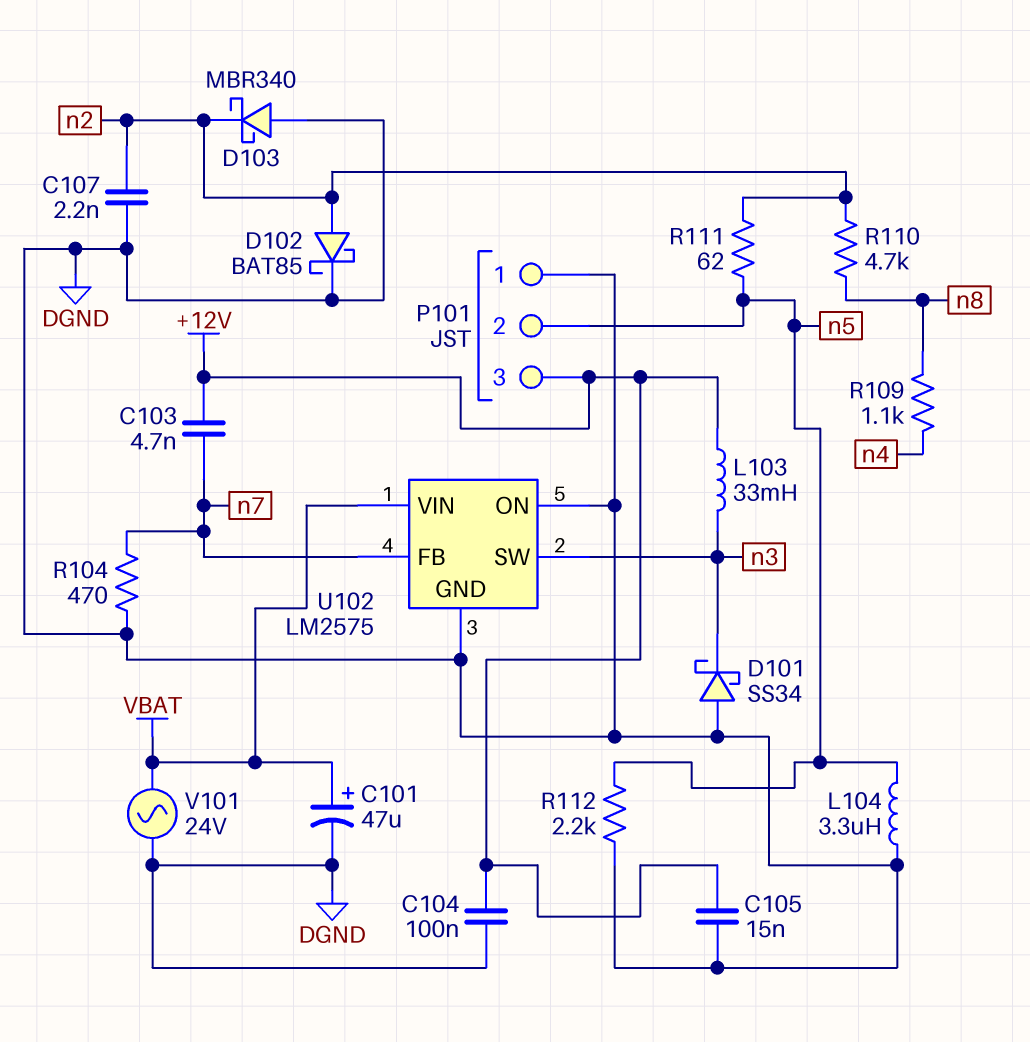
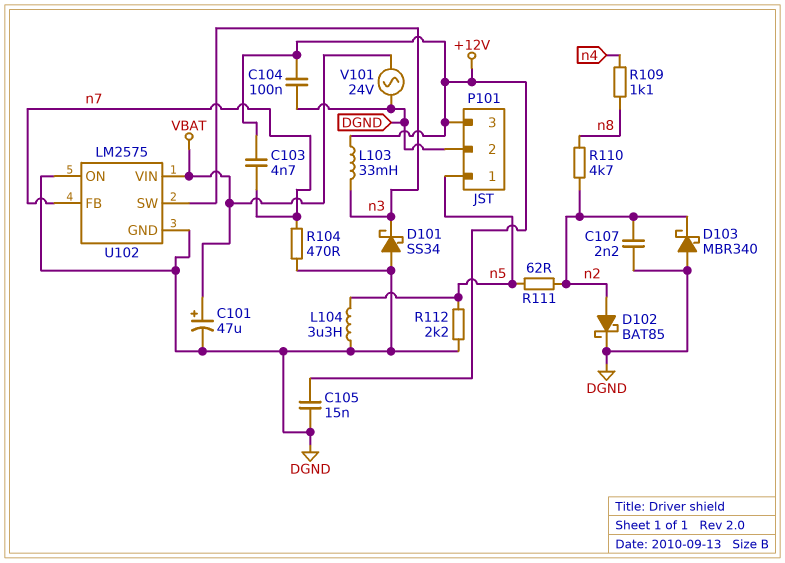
P101 pin 1: DGND -> n5
P101 pin 2: n5 -> DGND

